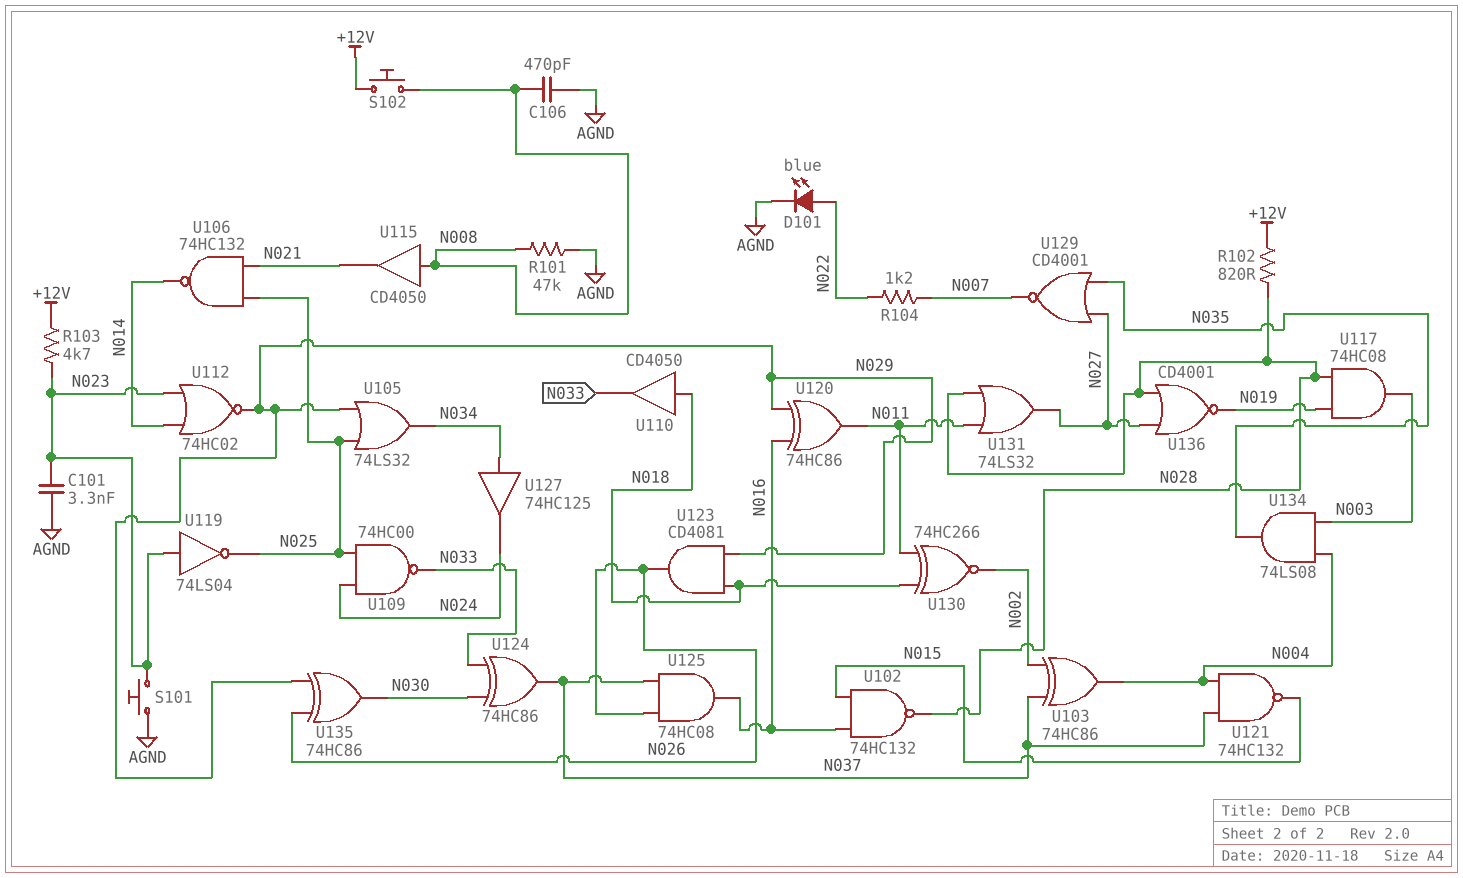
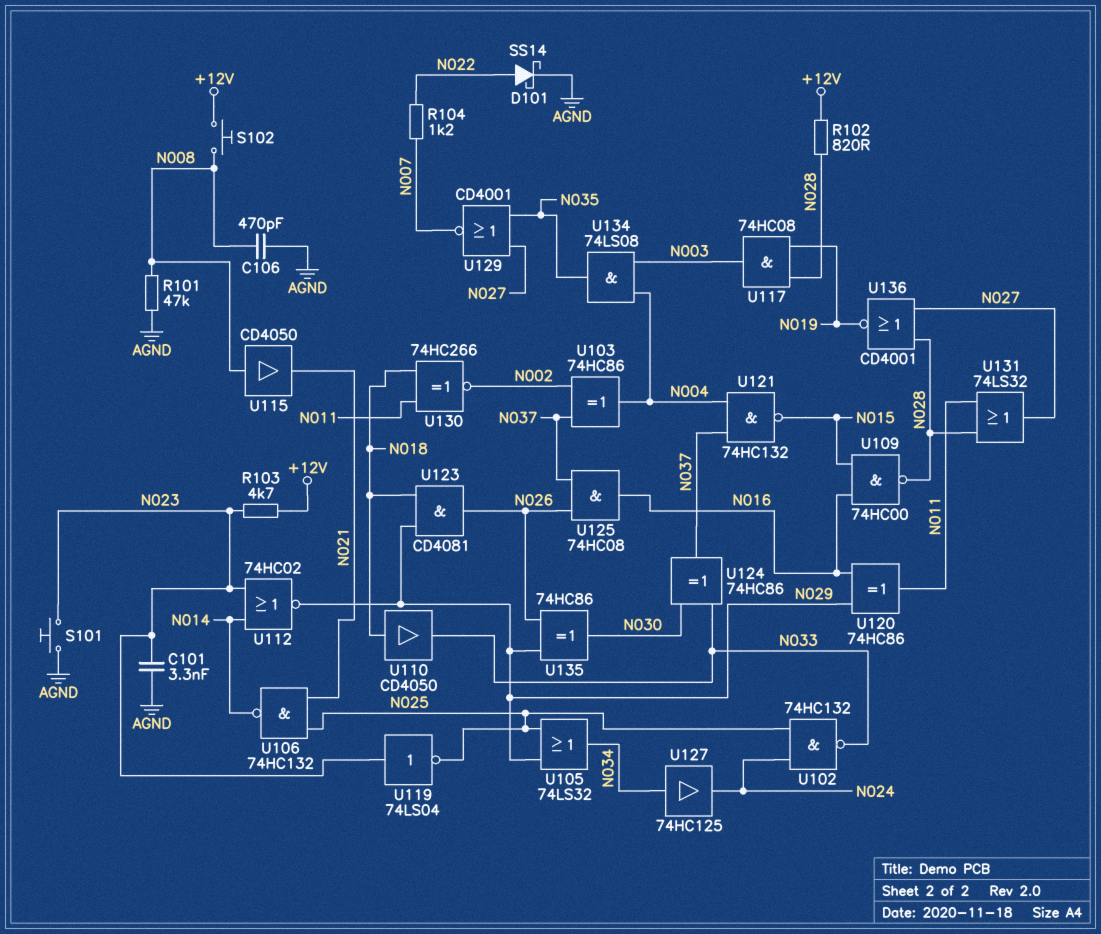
D101: LED blue (A N022, K AGND) -> schottky SS14 (A N022, K AGND)
U102: NAND 74HC132 (in N015, in N016, out N028) -> NAND 74HC132 (in N024, in N025, out N033)
U109: NAND 74HC00 (in N024, in N025, out N033) -> NAND 74HC00 (in N015, in N016, out N028)

